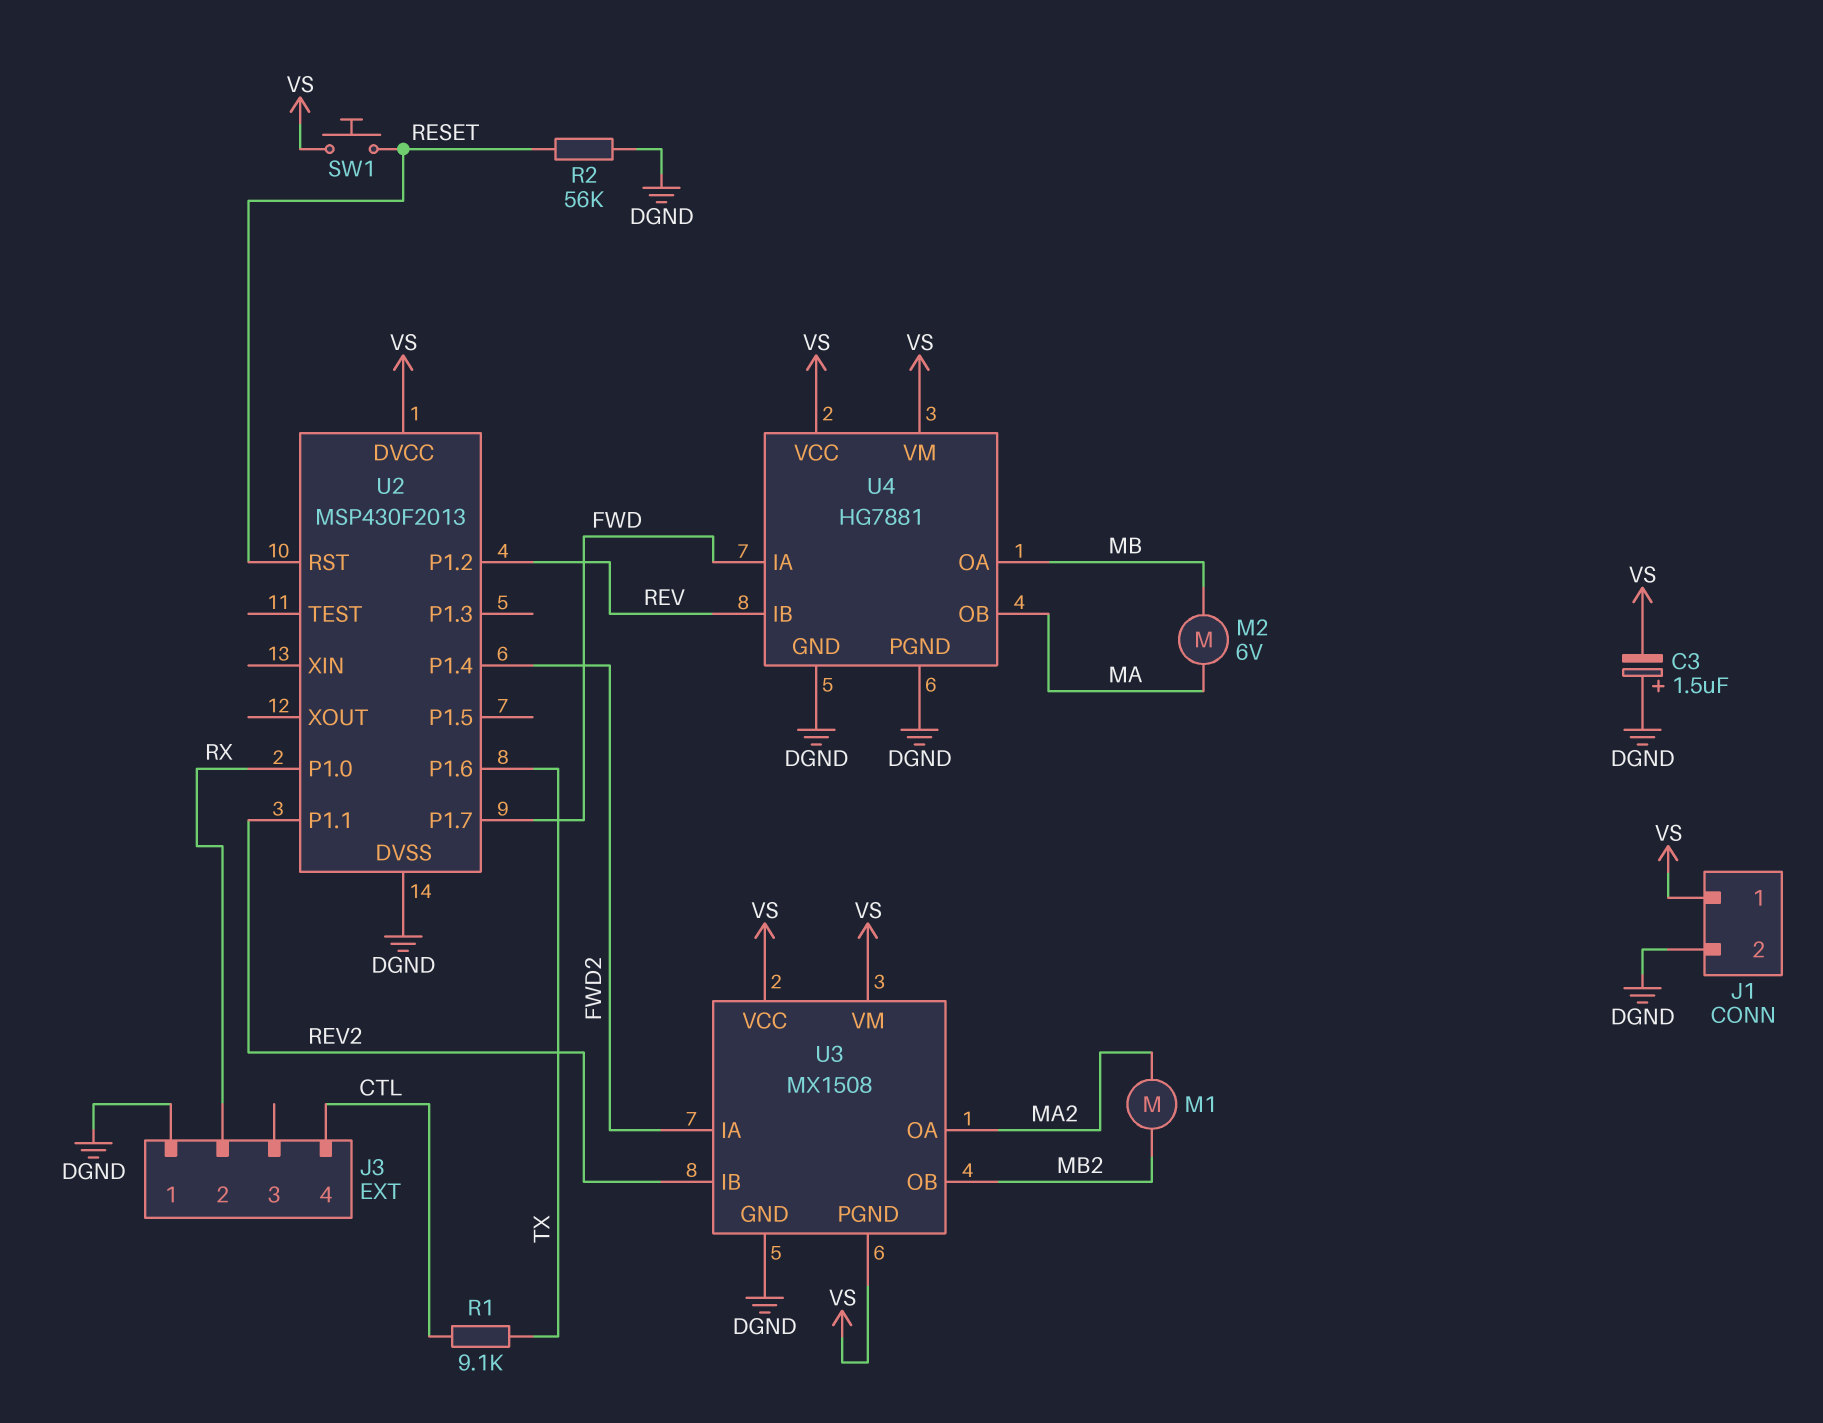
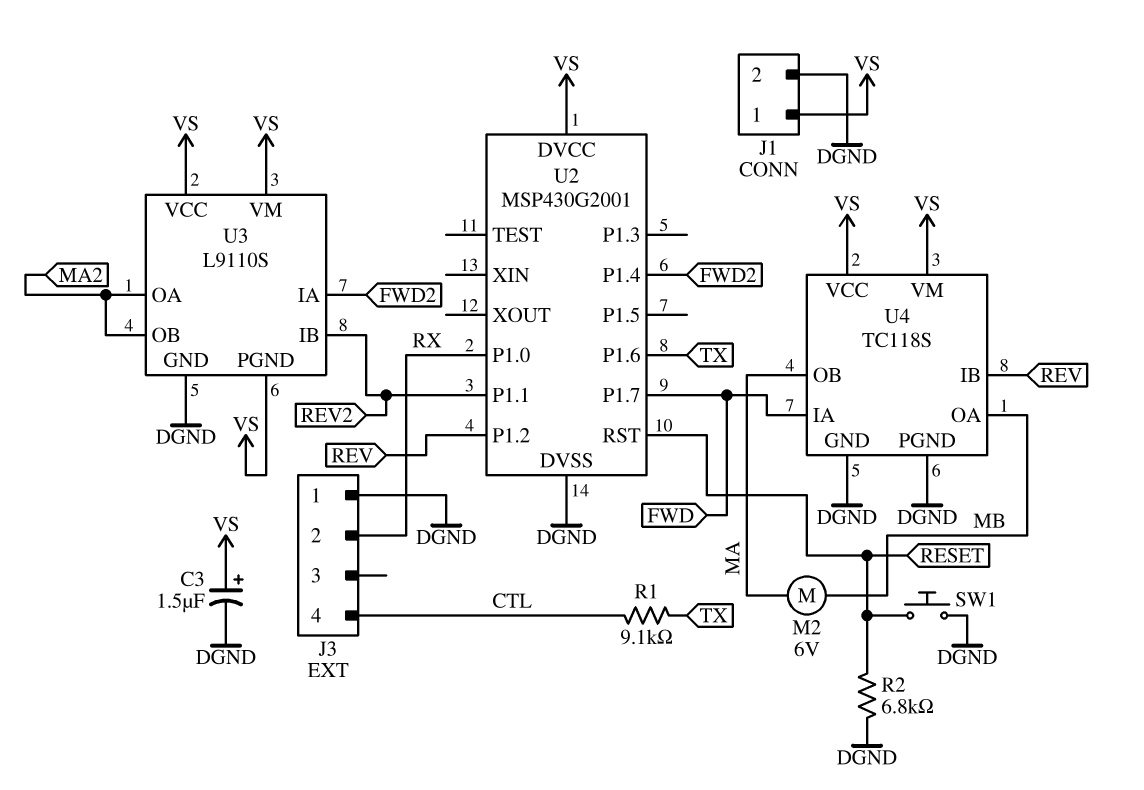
C3: 1.5uF (plus DGND, minus VS) -> 1.5uF (plus VS, minus DGND)
M1: motor (MA2, MB2) -> none
R2: 56k (DGND, RESET) -> 6.8k (DGND, RESET)
SW1: button (RESET, VS) -> button (DGND, RESET)
U2: MSP430F2013 -> MSP430G2001
U3: MX1508 -> L9110S
U3 pin OB: MB2 -> MA2
U4: HG7881 -> TC118S

